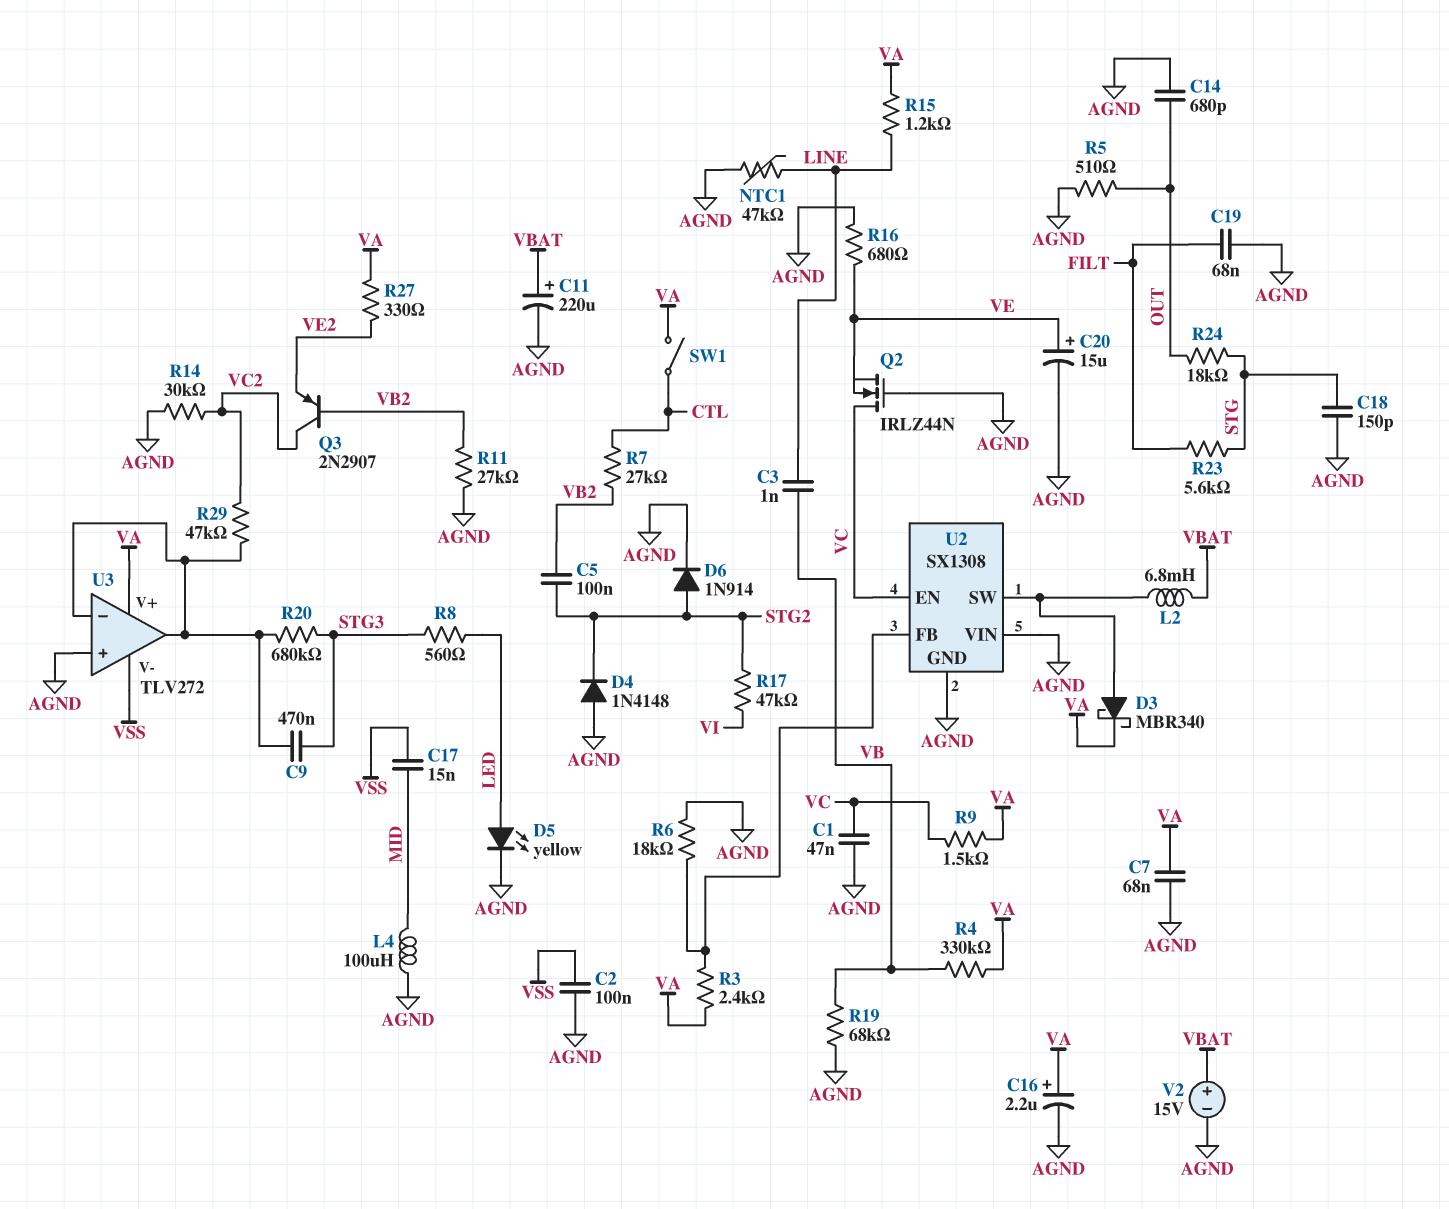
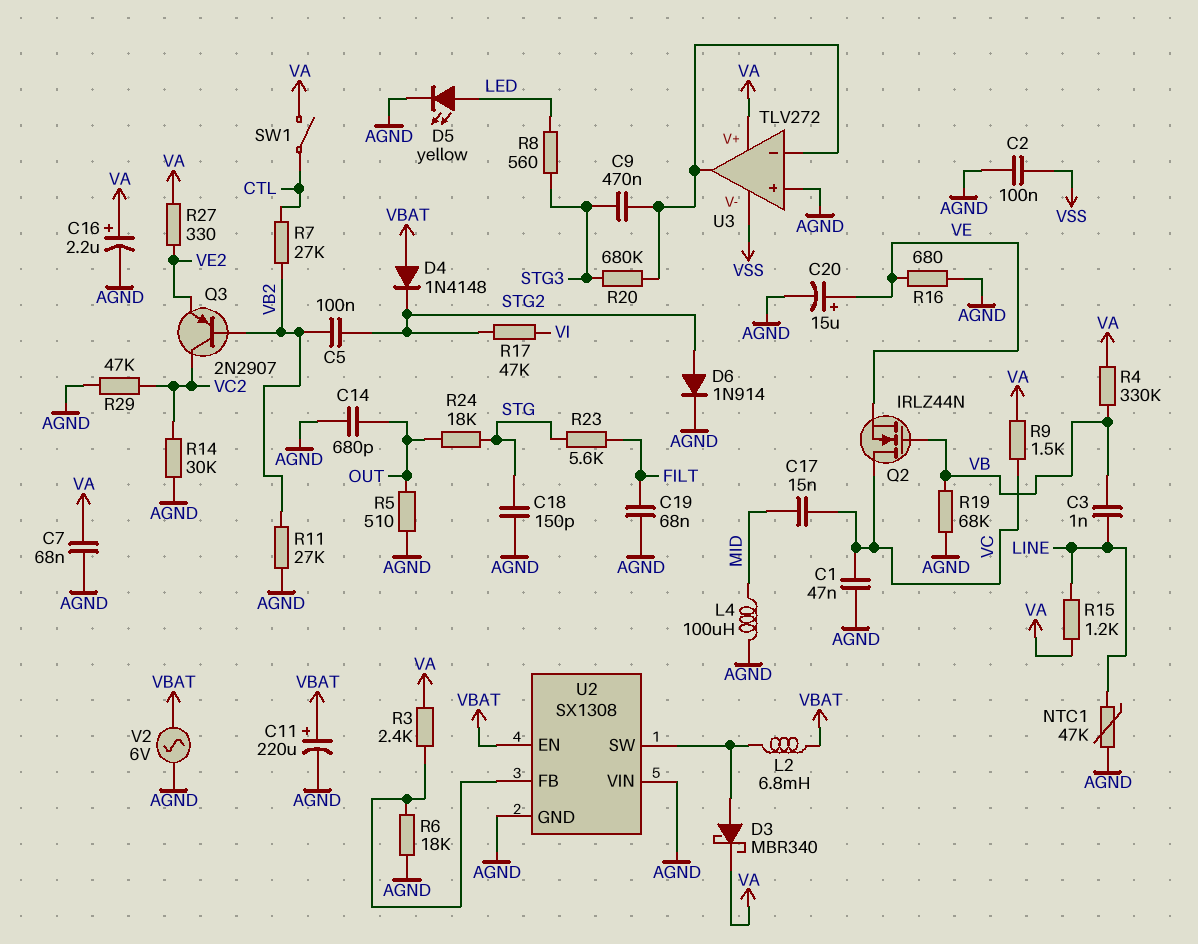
C17: 15nF (MID, VSS) -> 15nF (MID, VC)
D4: diode 1N4148 (A AGND, K STG2) -> diode 1N4148 (A VBAT, K STG2)
Q2: NMOS IRLZ44N (G AGND, D VC, S VE) -> NMOS IRLZ44N (G VB, D VC, S VE)
R29: 47k (U3/in-, VC2) -> 47k (AGND, VC2)
U2 pin EN: VC -> VBAT
V2: 15V (plus VBAT, minus AGND) -> AC 6V (AGND, VBAT)

